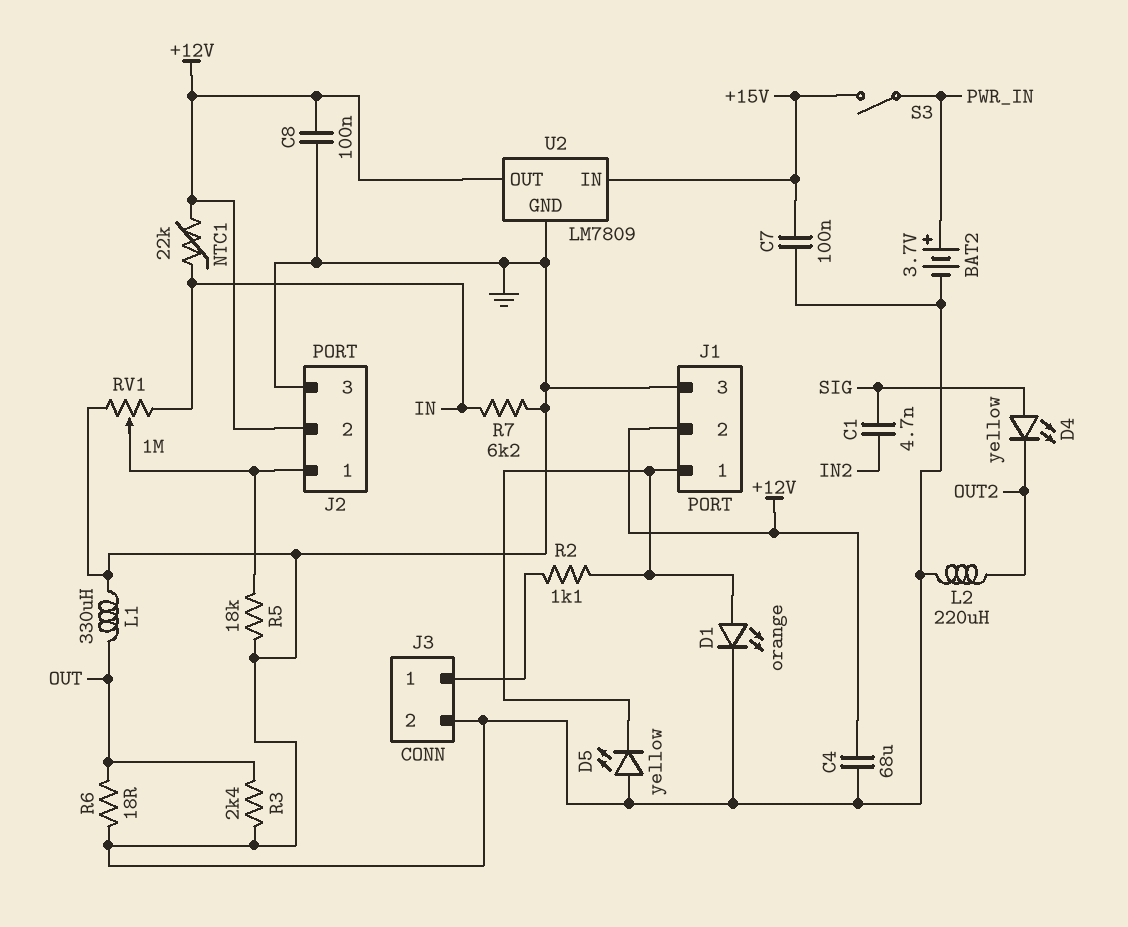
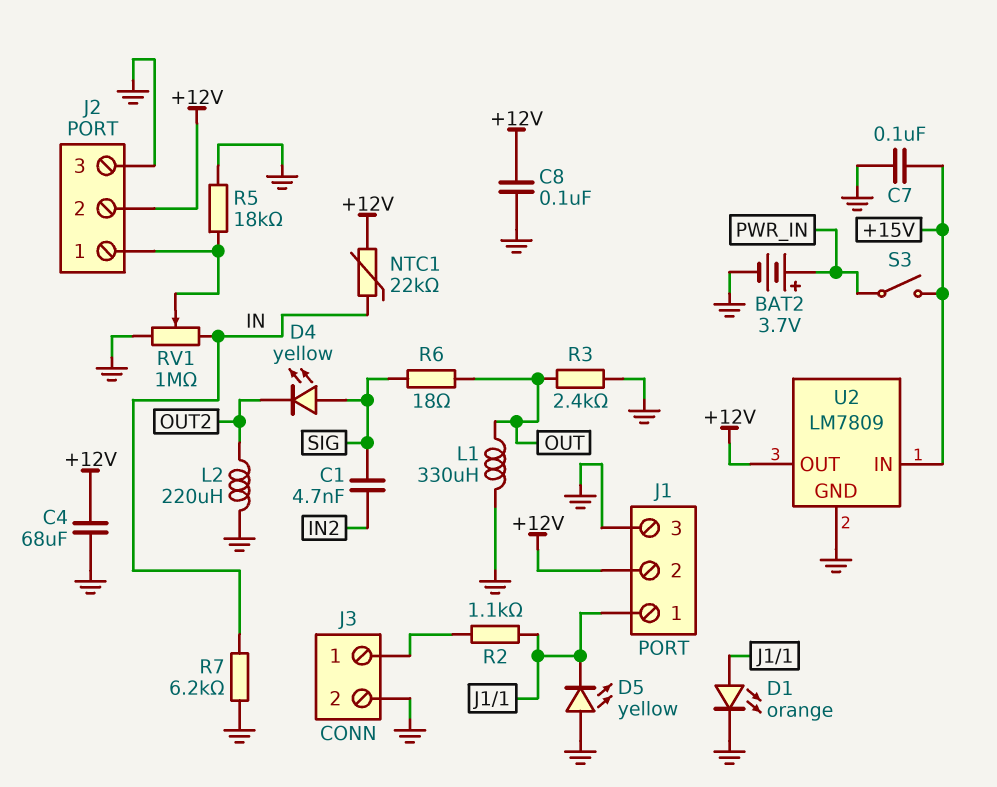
R6: 18 (GND, OUT) -> 18 (OUT, SIG)

